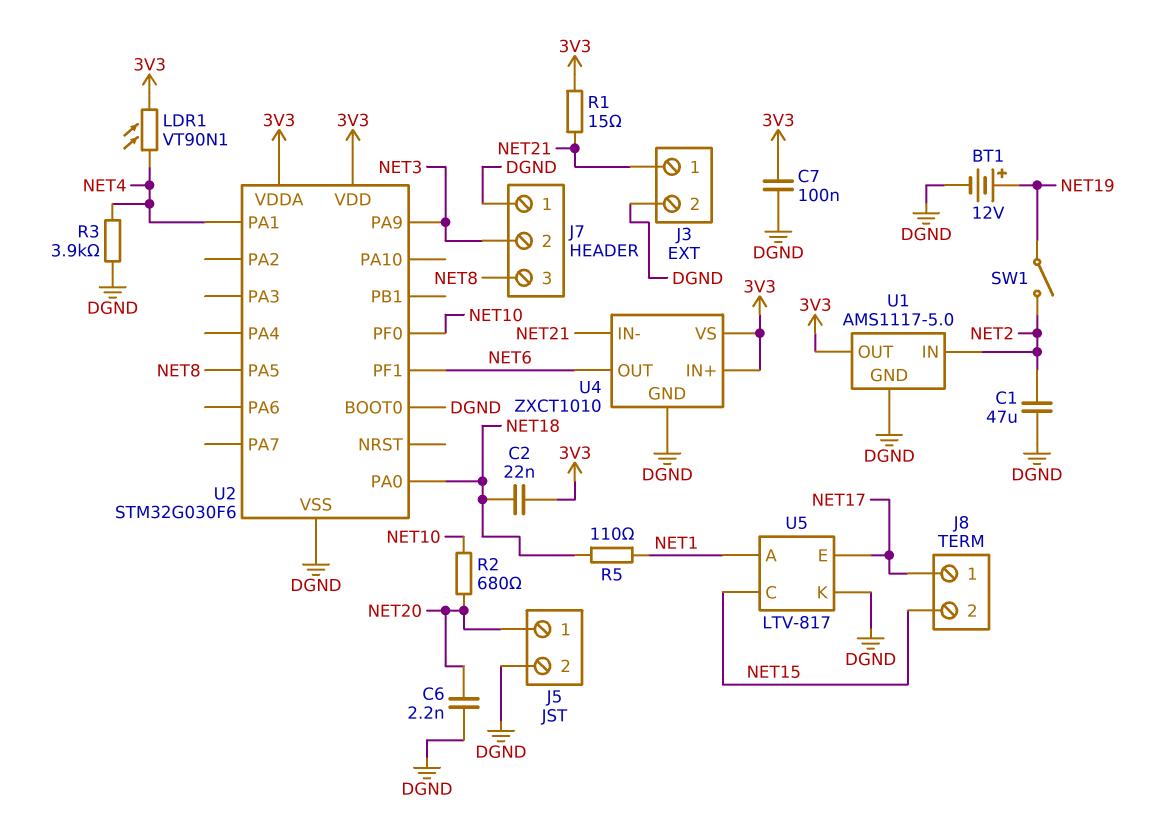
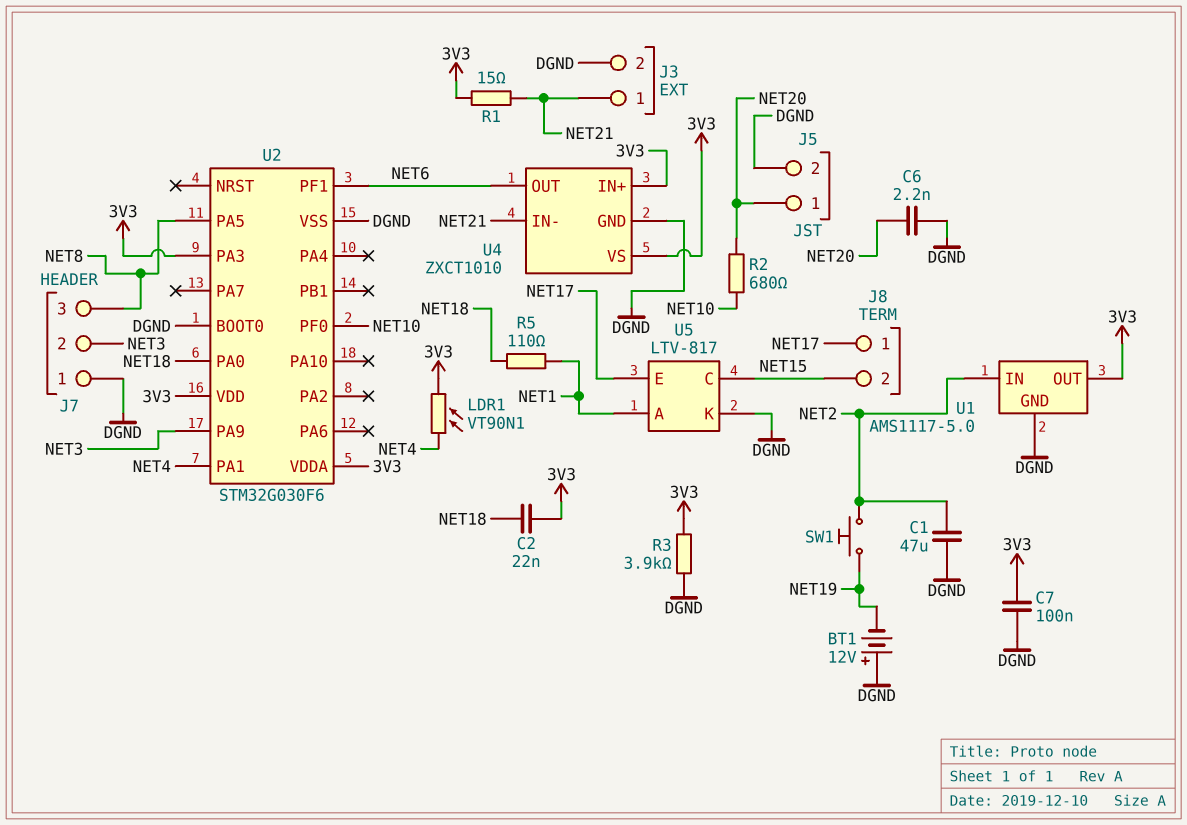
BT1: 12V (plus NET19, minus DGND) -> 12V (plus DGND, minus NET19)
R3: 3.9k (DGND, NET4) -> 3.9k (3V3, DGND)
SW1: switch (NET2, NET19) -> button (NET2, NET19)
U2 pin PA3: none -> 3V3

